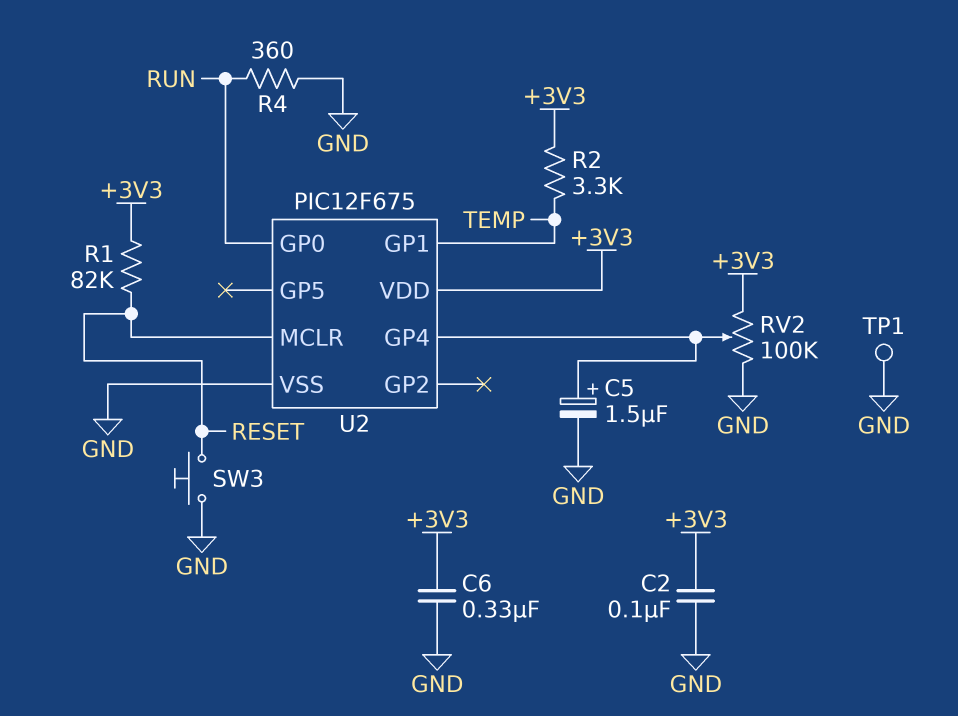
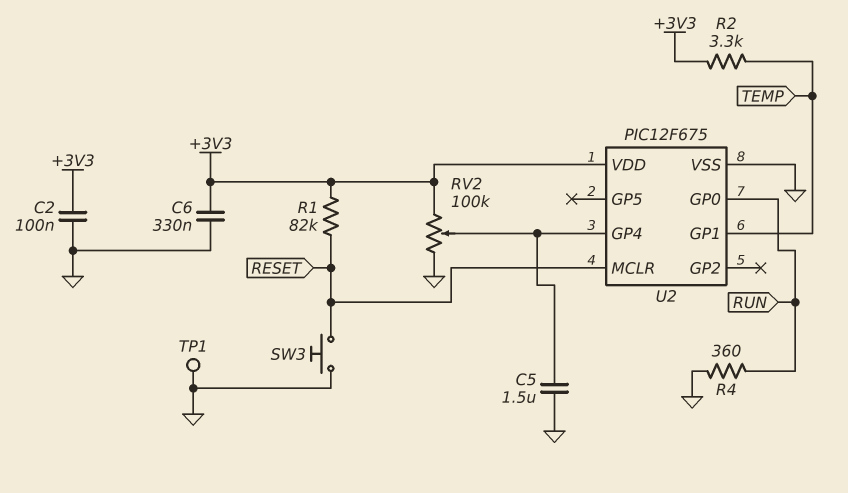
C5: 1.5uF (plus U2/GP4, minus GND) -> 1.5uF (GND, U2/GP4)

